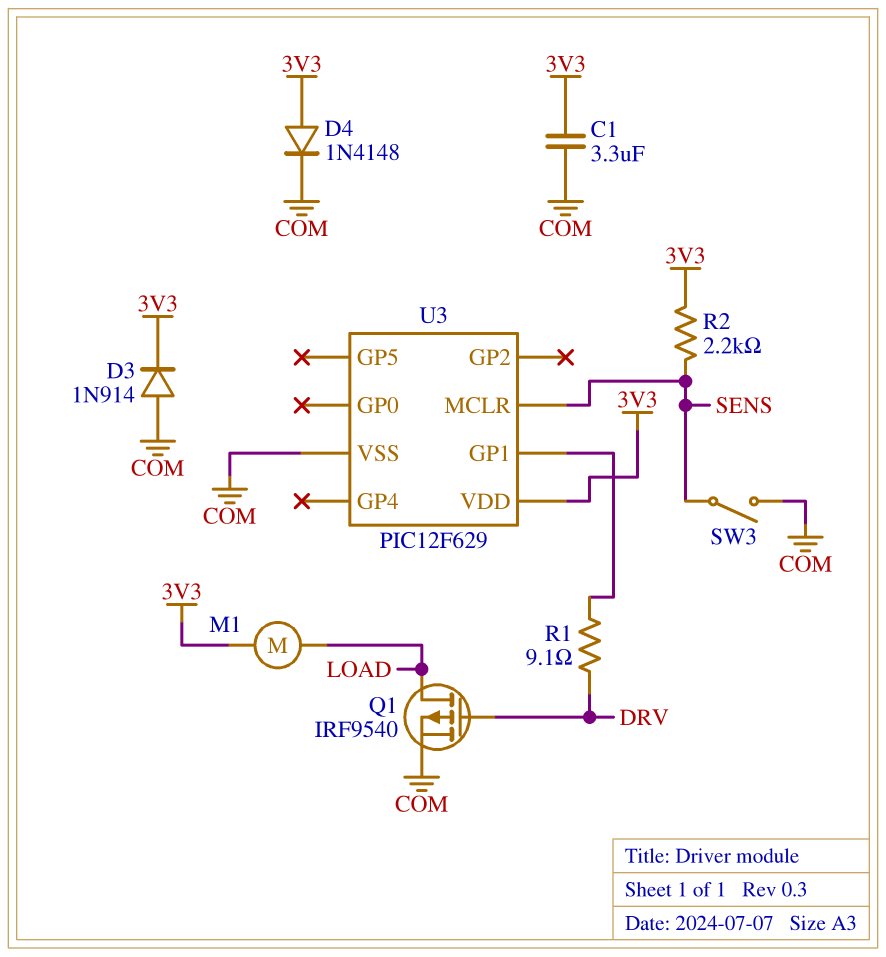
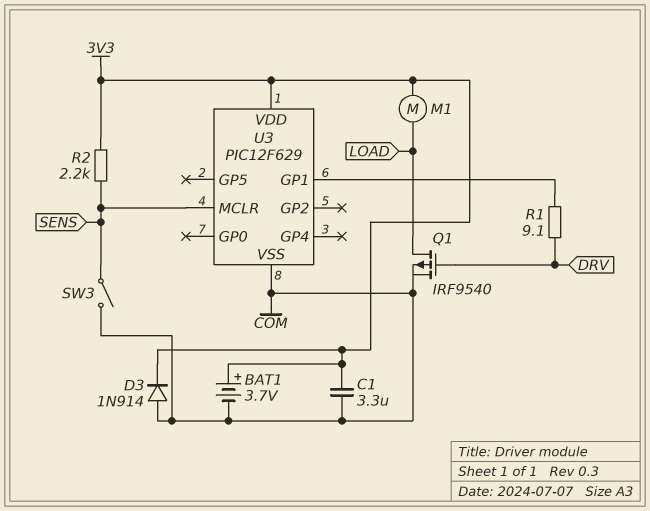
BAT1: none -> 3.7V (plus 3V3, minus COM)
D4: diode 1N4148 (A 3V3, K COM) -> none

